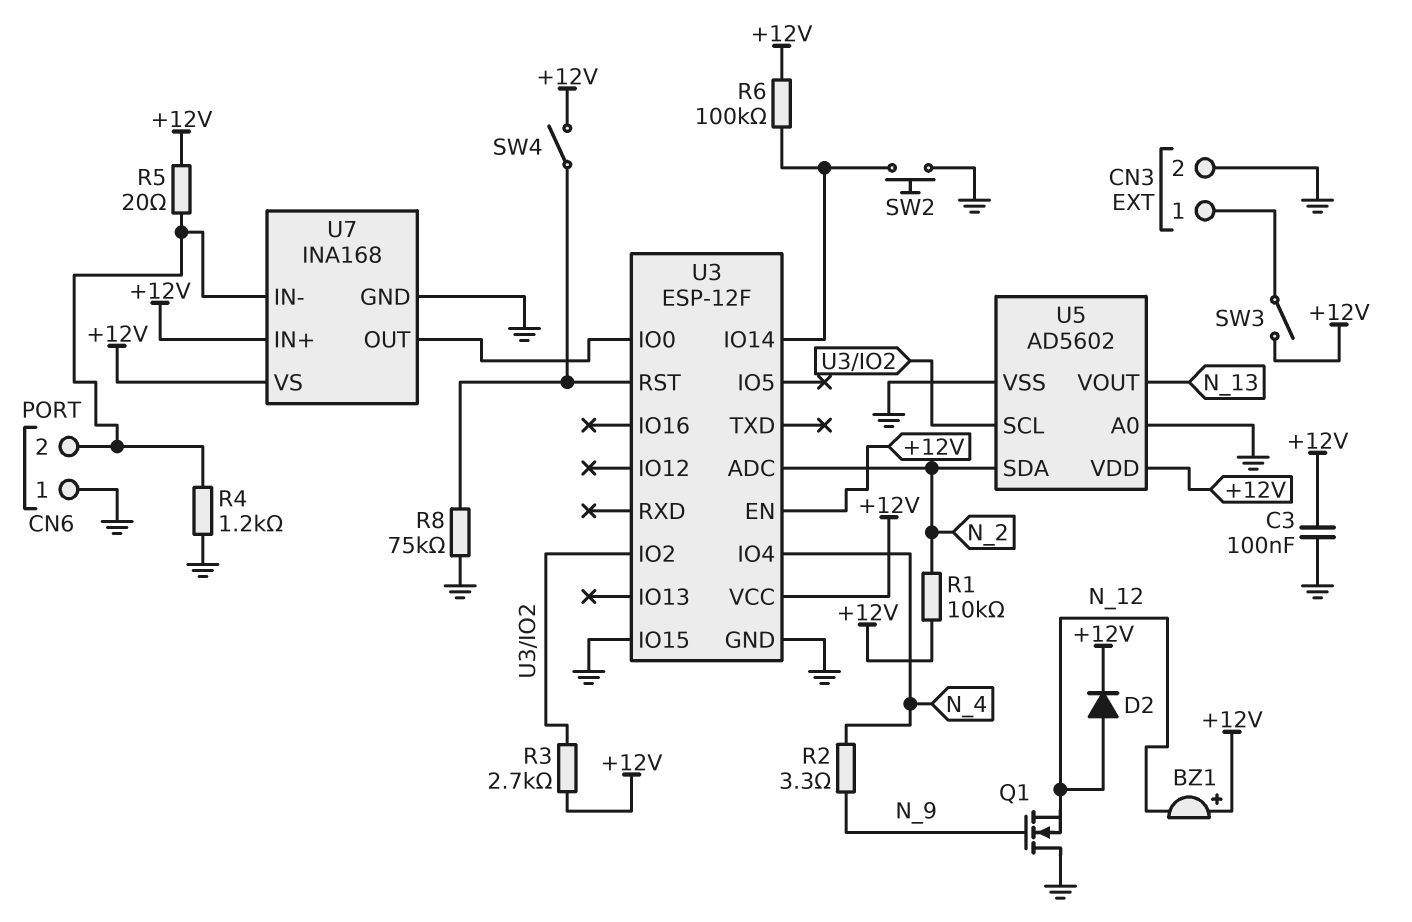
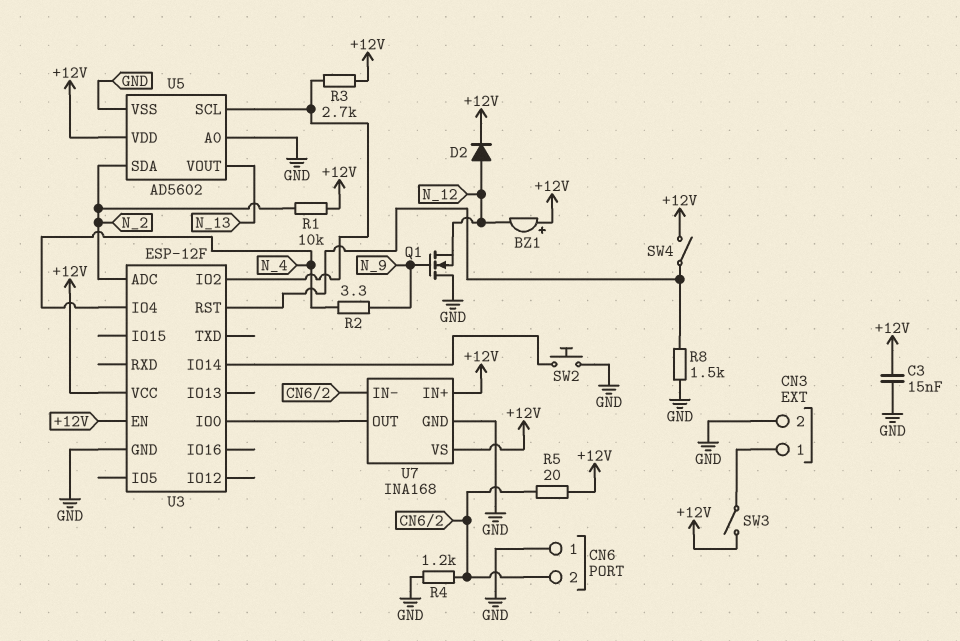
C3: 100nF (+12V, GND) -> 15nF (+12V, GND)
R6: 100k (+12V, U3/IO14) -> none
R8: 75k (GND, U3/RST) -> 1.5k (GND, U3/RST)
U3 pin IO15: GND -> none

